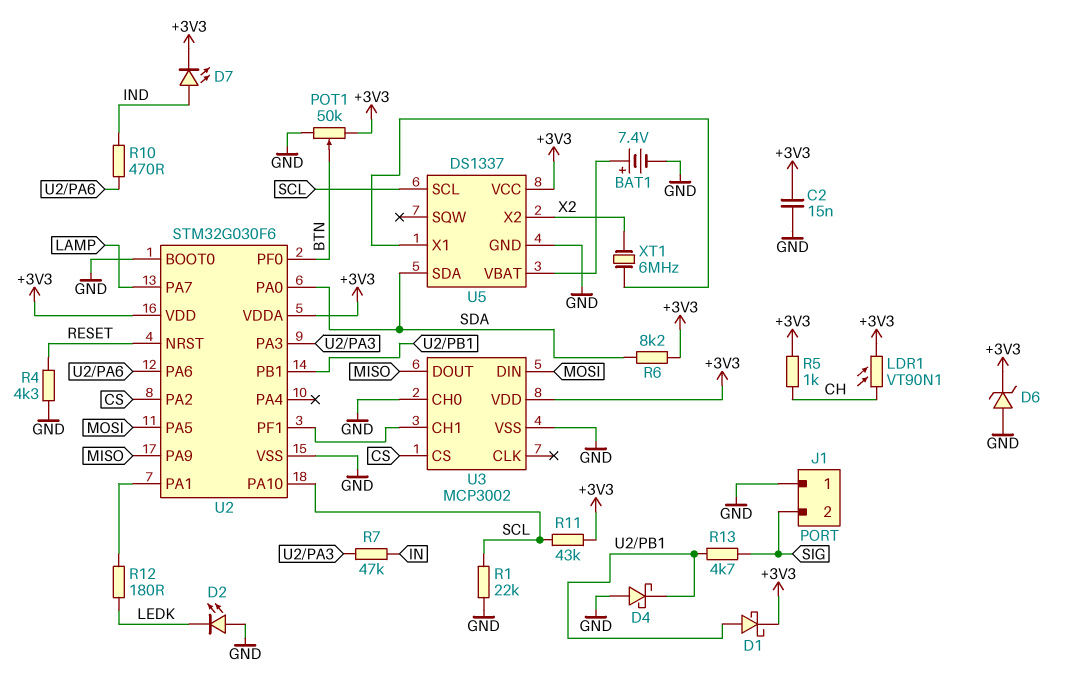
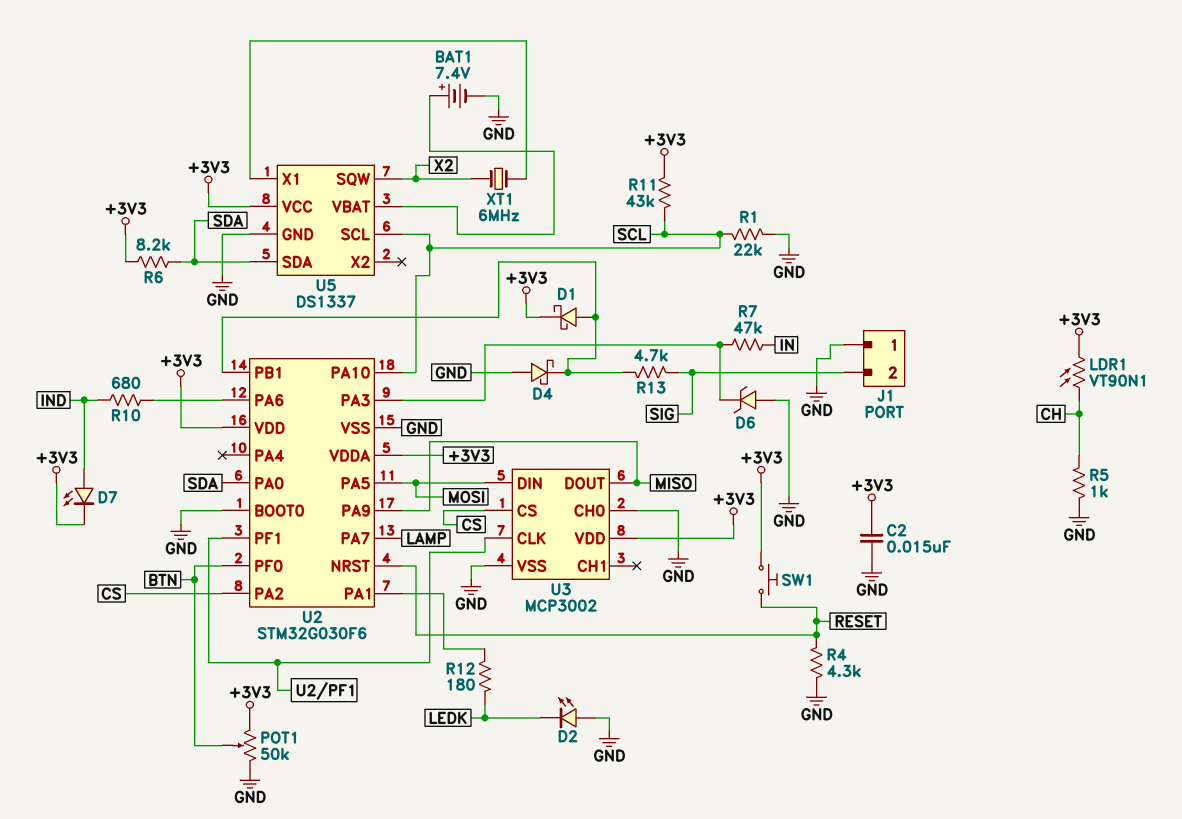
D6: zener (A GND, K +3V3) -> zener (A GND, K U2/PA3)
R5: 1k (+3V3, CH) -> 1k (CH, GND)
R10: 470 (IND, U2/PA6) -> 680 (IND, U2/PA6)
SW1: none -> button (+3V3, RESET)
U3 pin CH1: U2/PF1 -> none
U3 pin CLK: none -> U2/PF1
U5 pin SQW: none -> X2
U5 pin X2: X2 -> none

